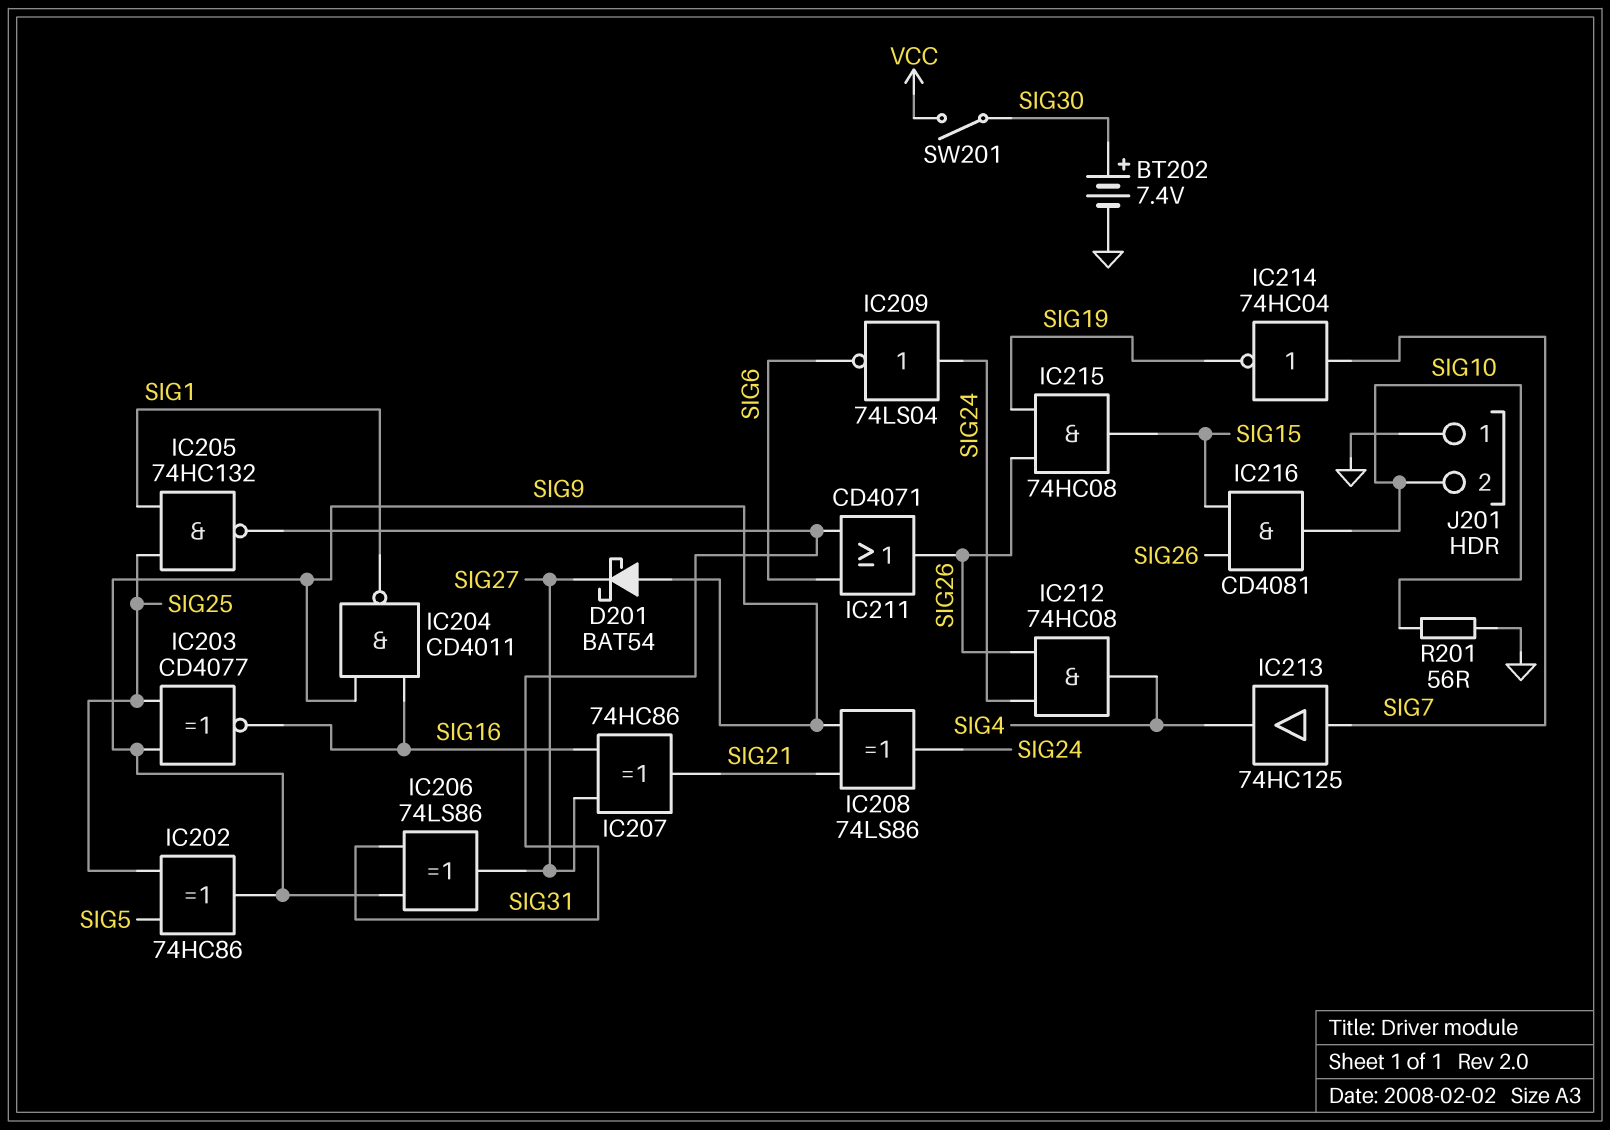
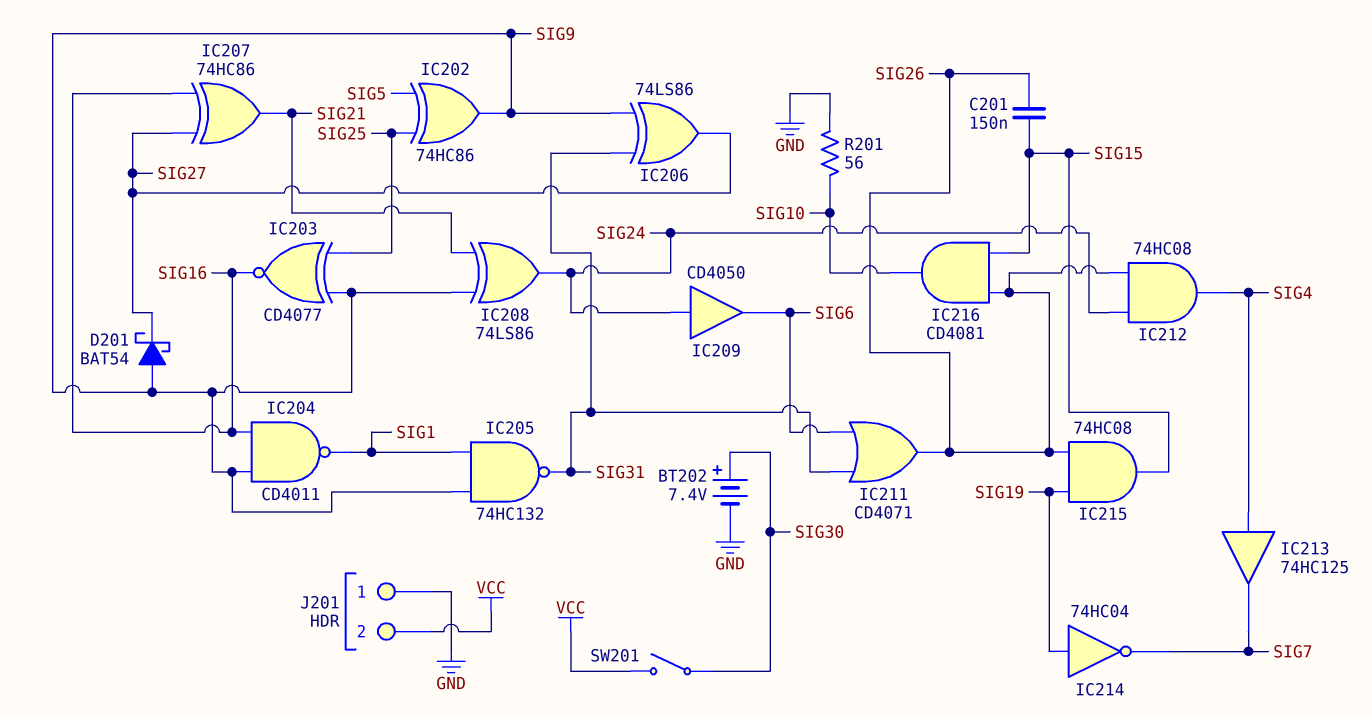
C201: none -> 150nF (SIG15, SIG26)
IC205: NAND 74HC132 (in SIG1, in SIG25, out SIG31) -> NAND 74HC132 (in SIG1, in SIG9, out SIG31)
IC209: NOT 74LS04 (in SIG24, out SIG6) -> buffer CD4050 (in SIG24, out SIG6)
IC213: buffer 74HC125 (in SIG7, out SIG4) -> buffer 74HC125 (in SIG4, out SIG7)
IC214: NOT 74HC04 (in SIG7, out SIG19) -> NOT 74HC04 (in SIG19, out SIG7)
J201 pin 2: SIG10 -> VCC

